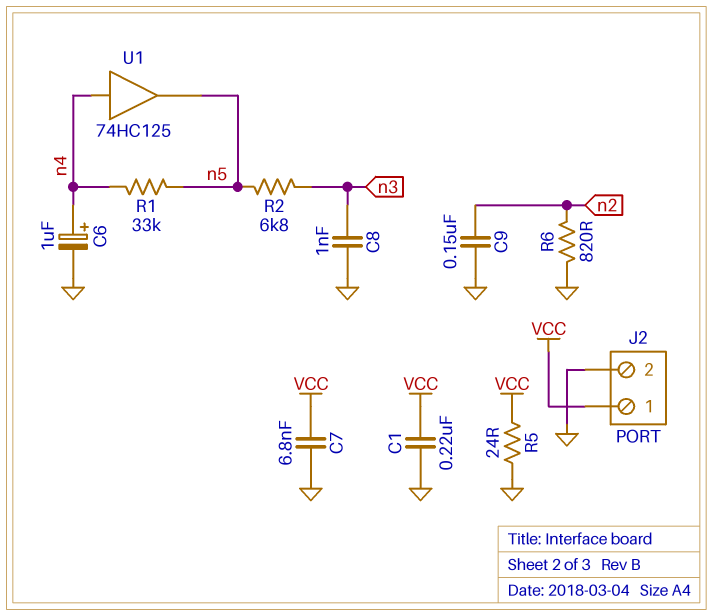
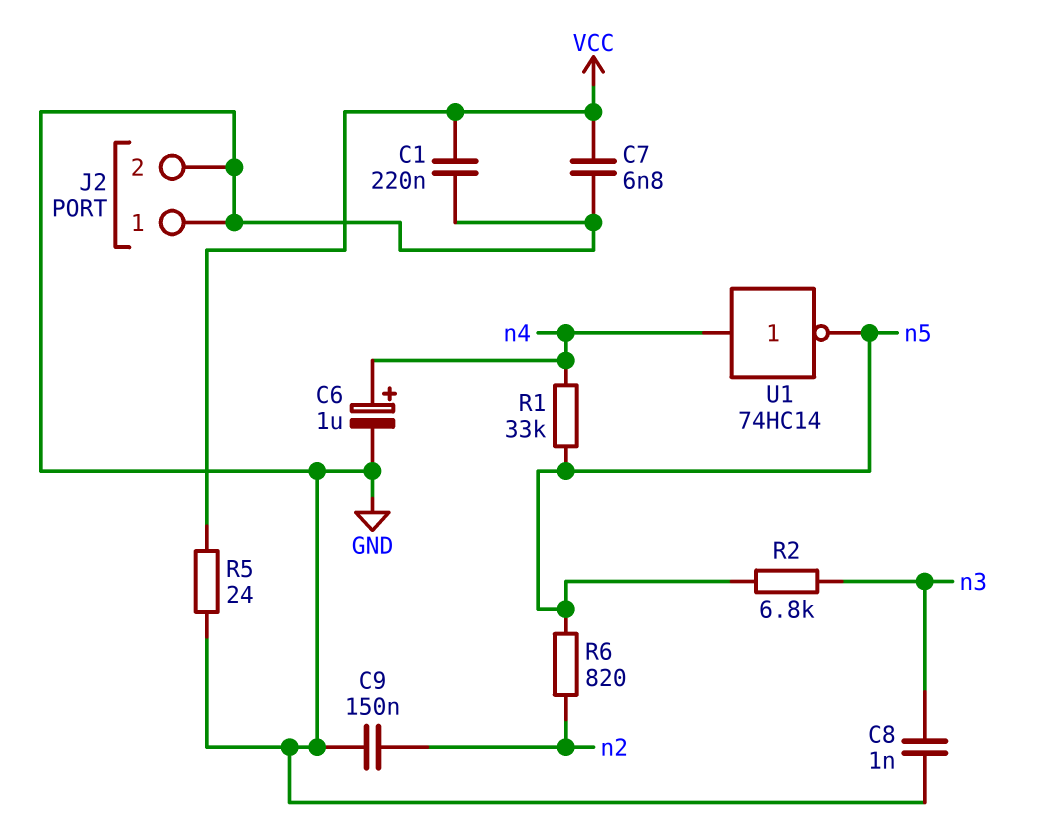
J2 pin 1: VCC -> GND
R6: 820 (GND, n2) -> 820 (n2, n5)
U1: buffer 74HC125 (in n4, out n5) -> NOT 74HC14 (in n4, out n5)

